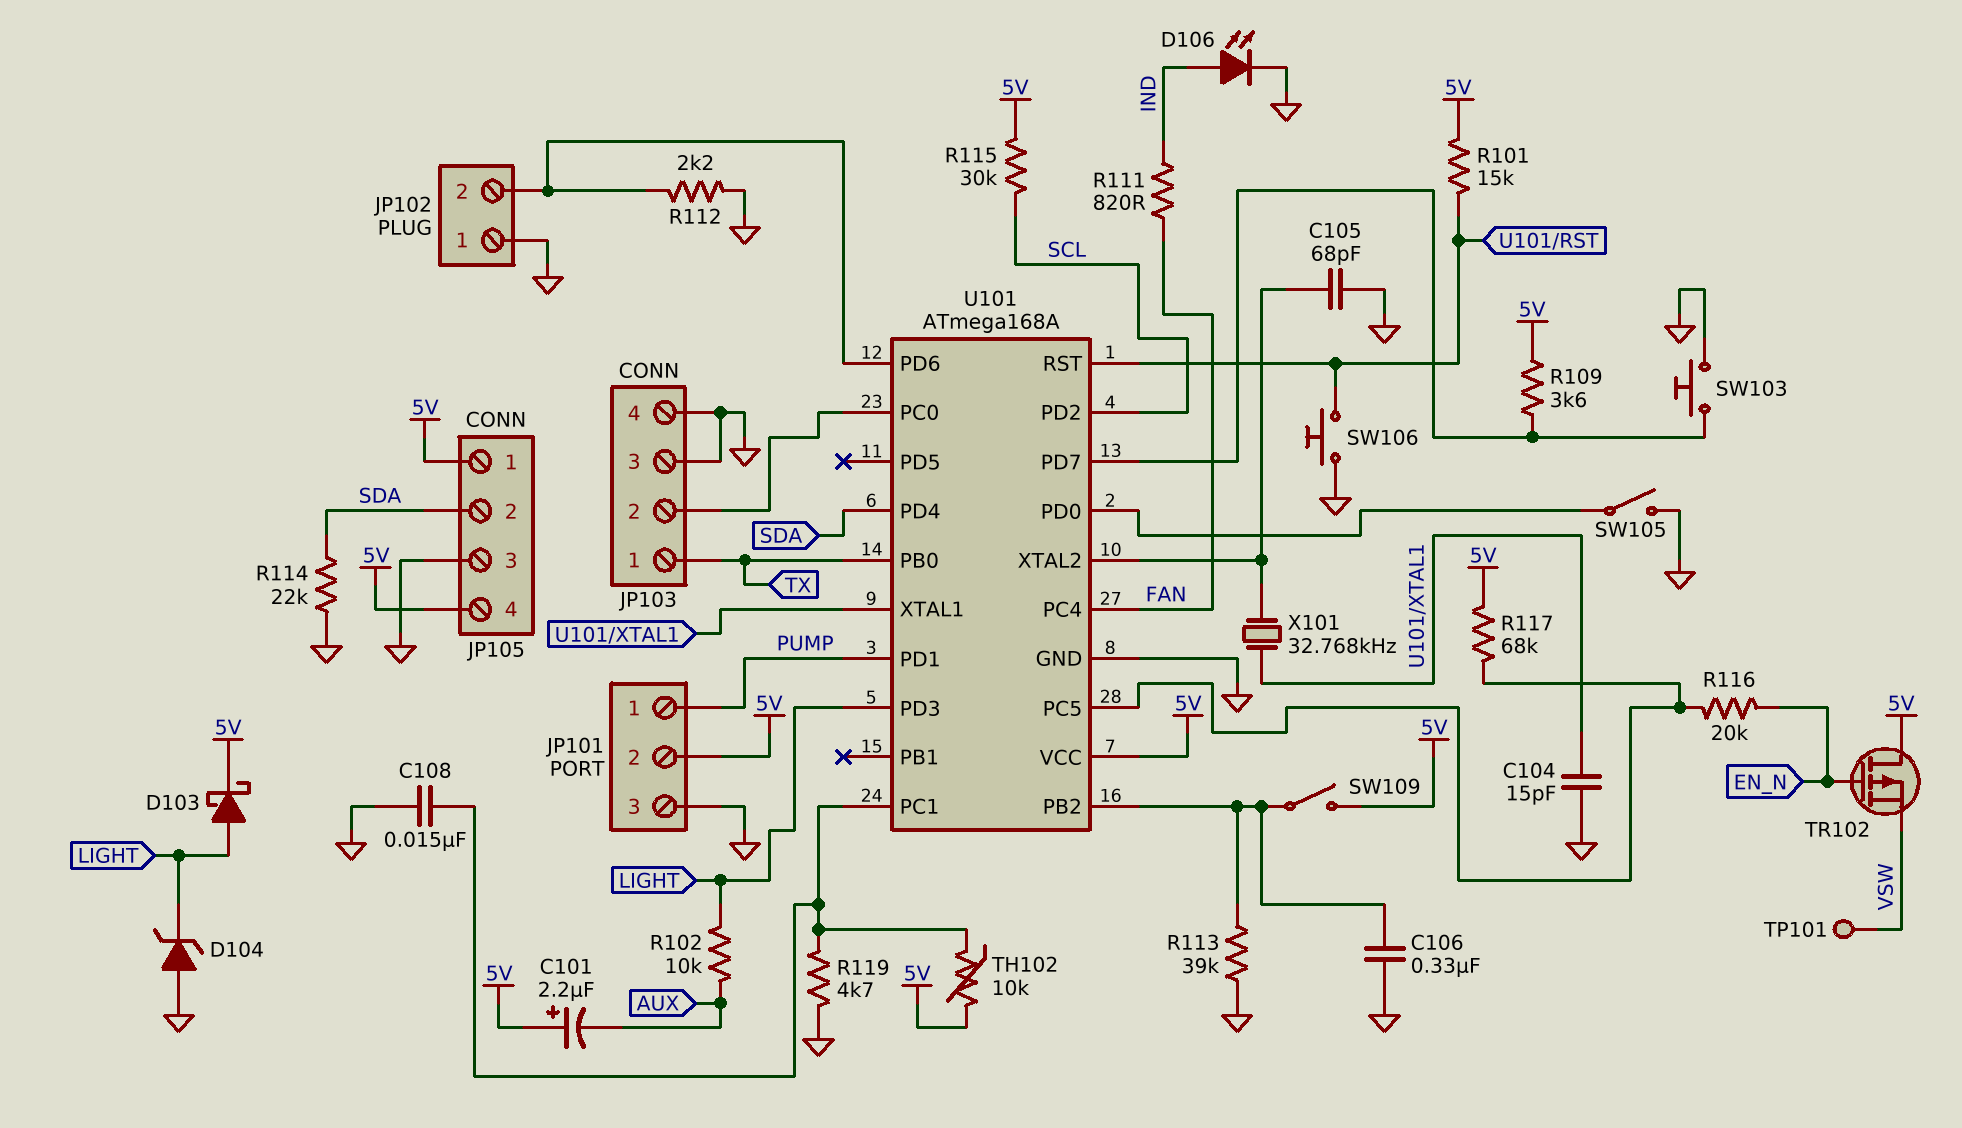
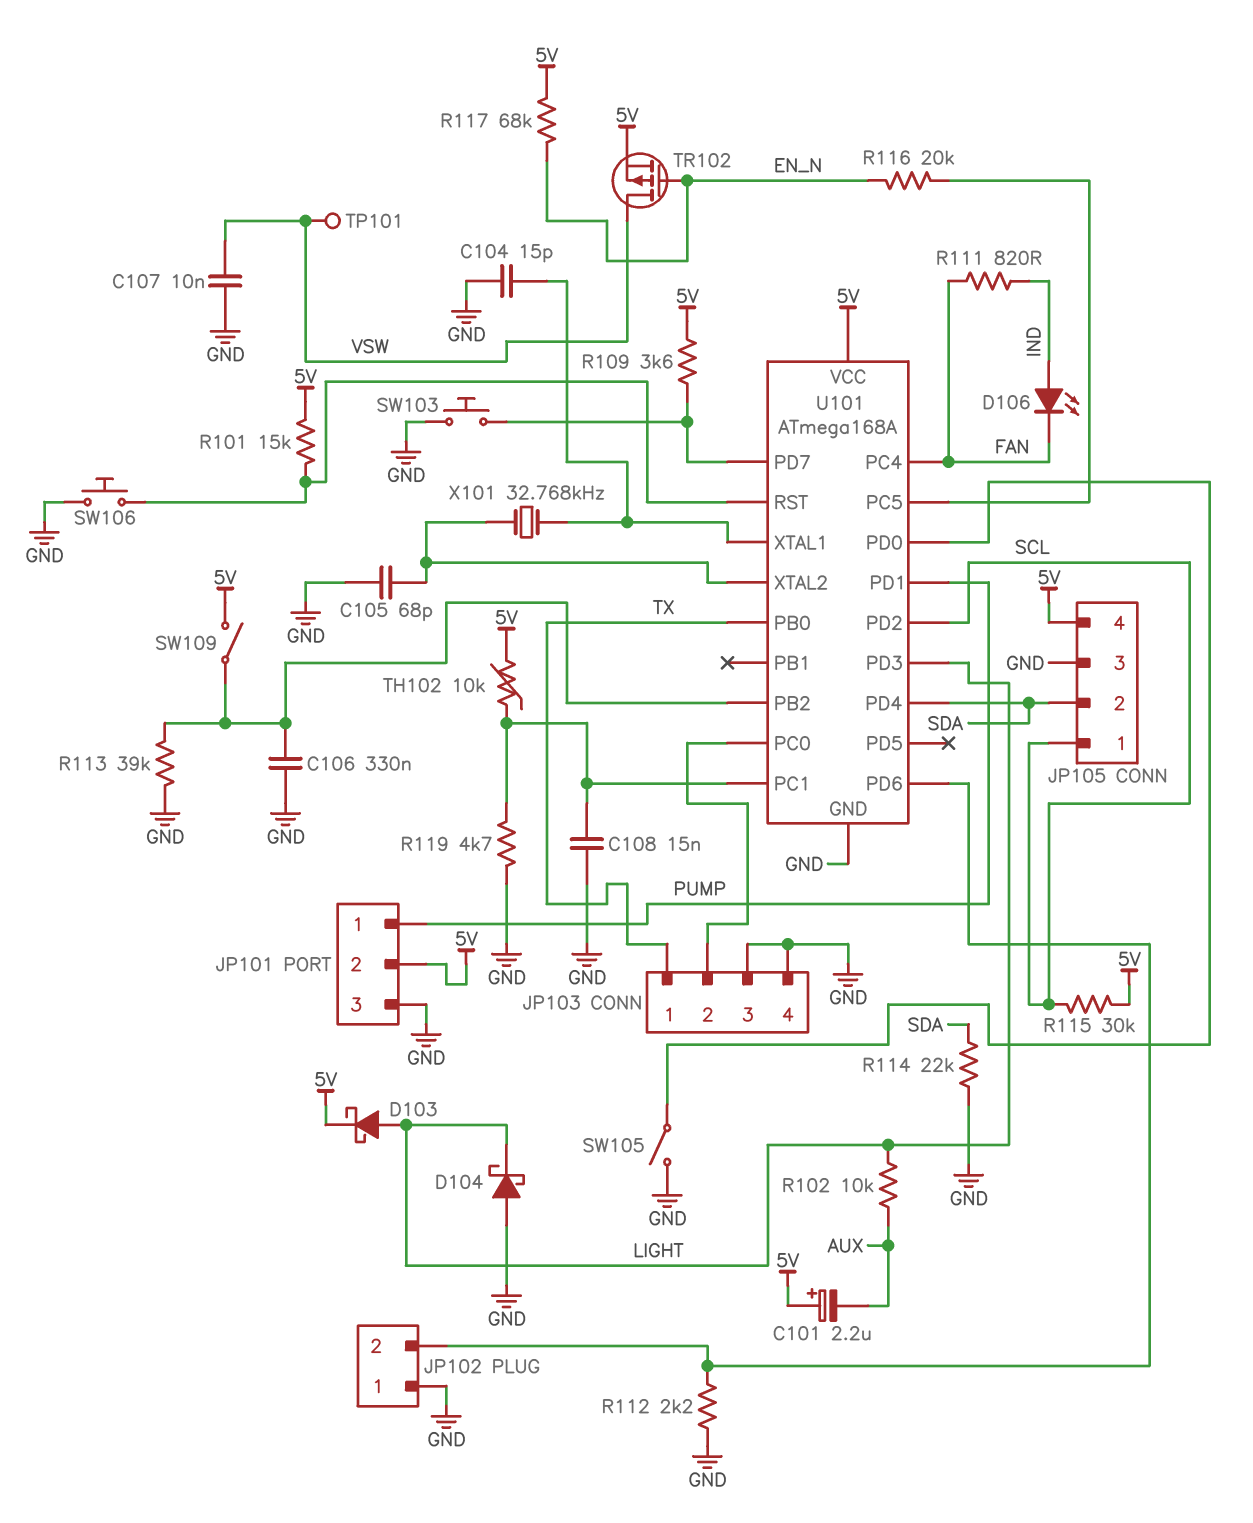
C107: none -> 10nF (GND, VSW)
D104: zener (A GND, K LIGHT) -> schottky (A GND, K LIGHT)
D106: LED (A IND, K GND) -> LED (A IND, K FAN)
JP105 pin 1: 5V -> SCL
R117: 68k (5V, U101/PC5) -> 68k (5V, EN_N)
TR102: PMOS (G EN_N, D 5V, S VSW) -> PMOS (G EN_N, D VSW, S 5V)

